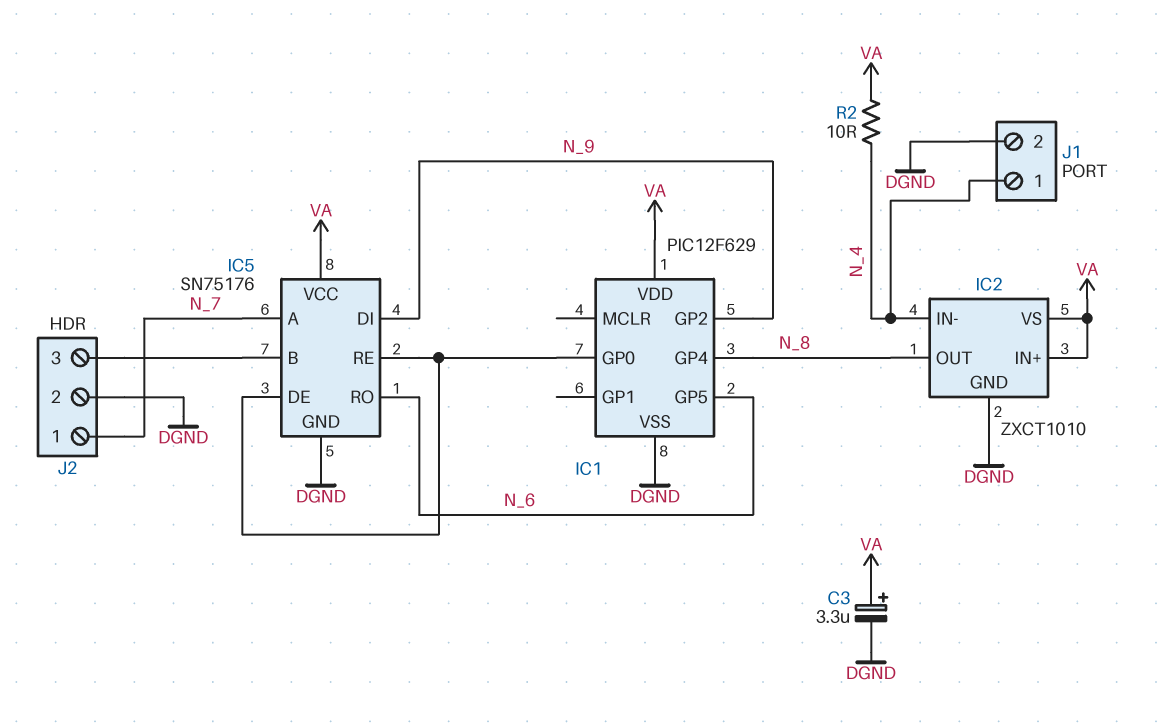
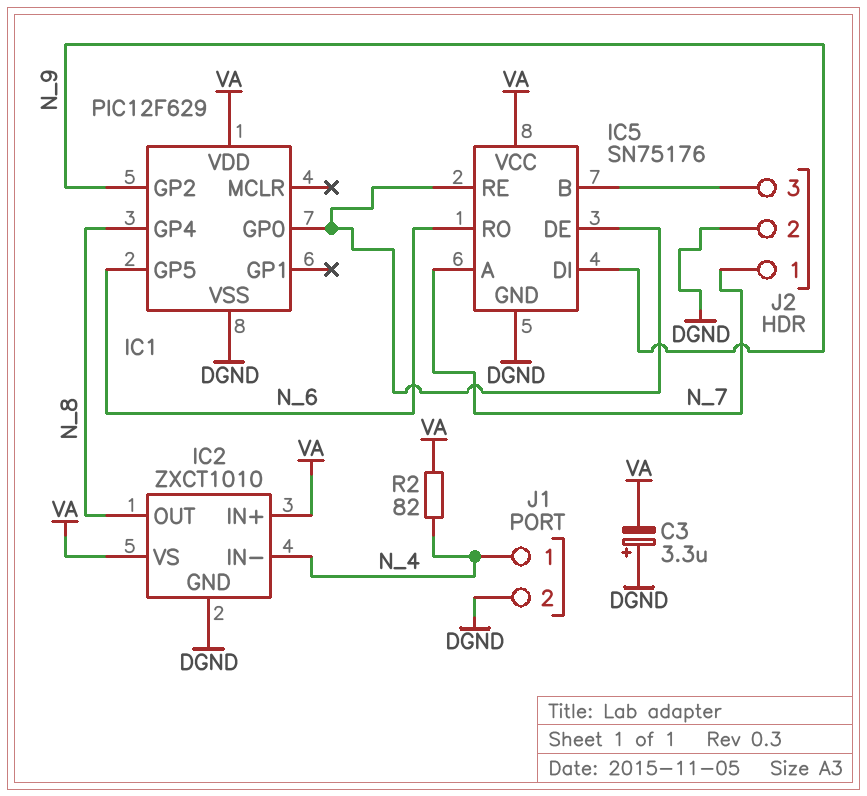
C3: 3.3uF (plus VA, minus DGND) -> 3.3uF (plus DGND, minus VA)
R2: 10 (N_4, VA) -> 82 (N_4, VA)

